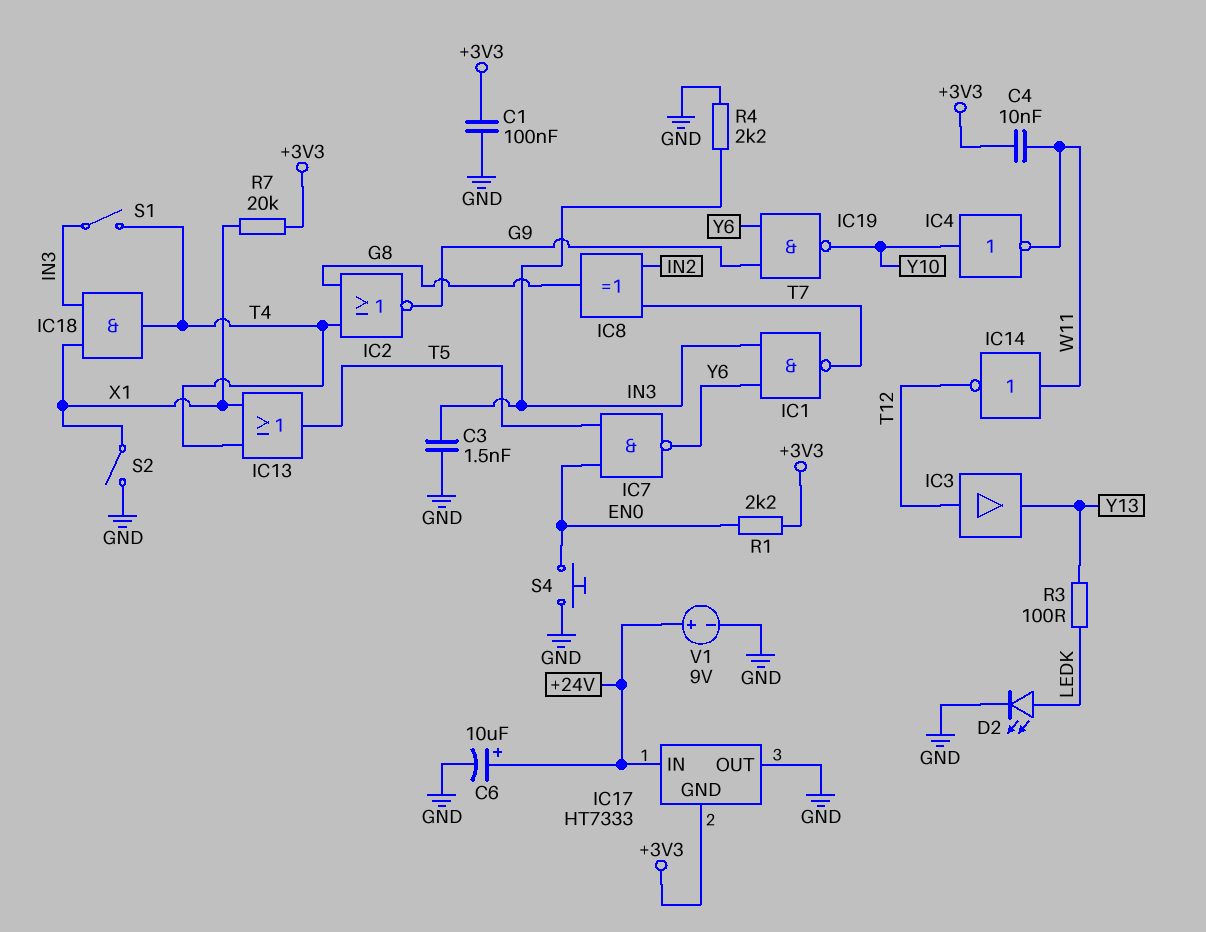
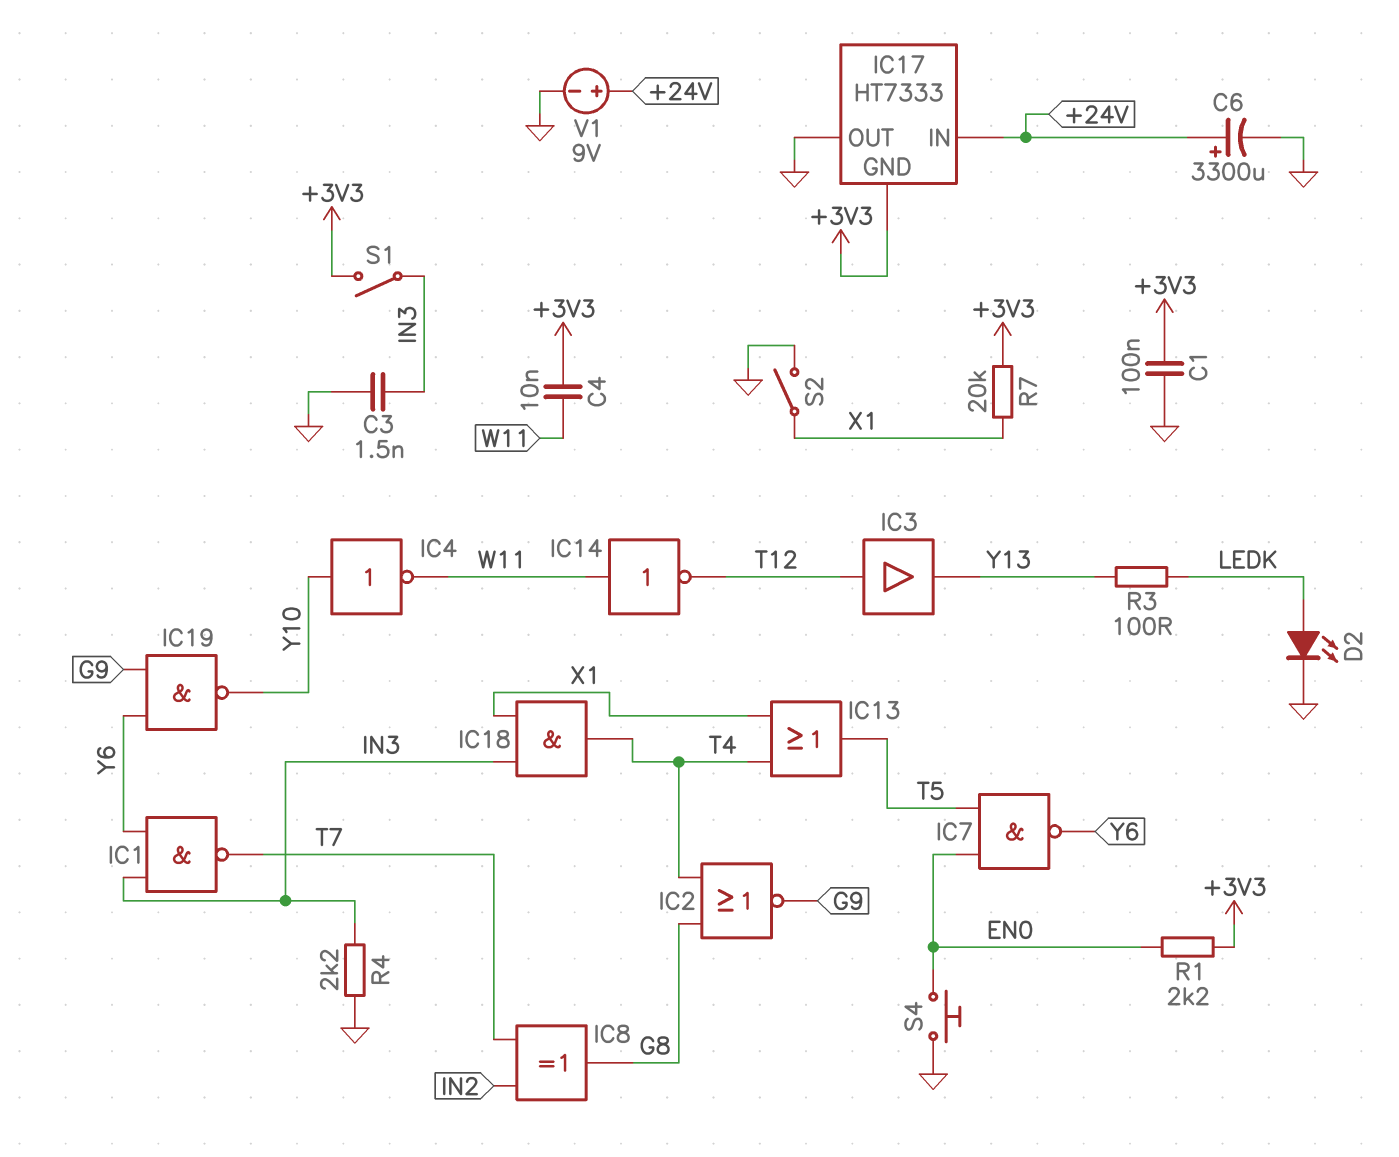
C6: 10uF (plus +24V, minus GND) -> 3300uF (plus +24V, minus GND)
S1: switch (IN3, T4) -> switch (+3V3, IN3)

